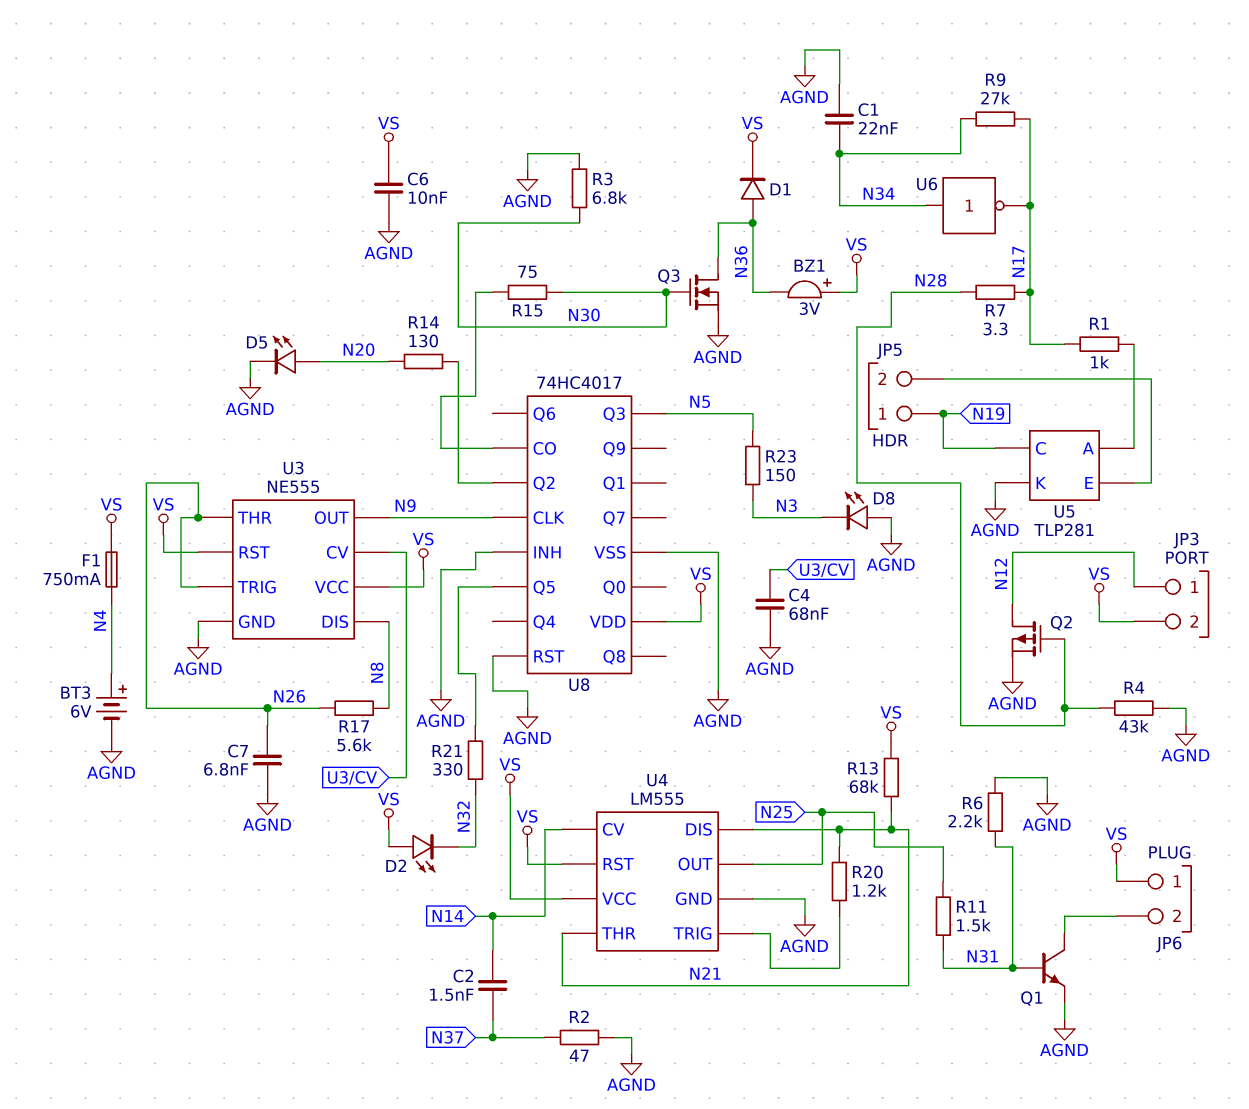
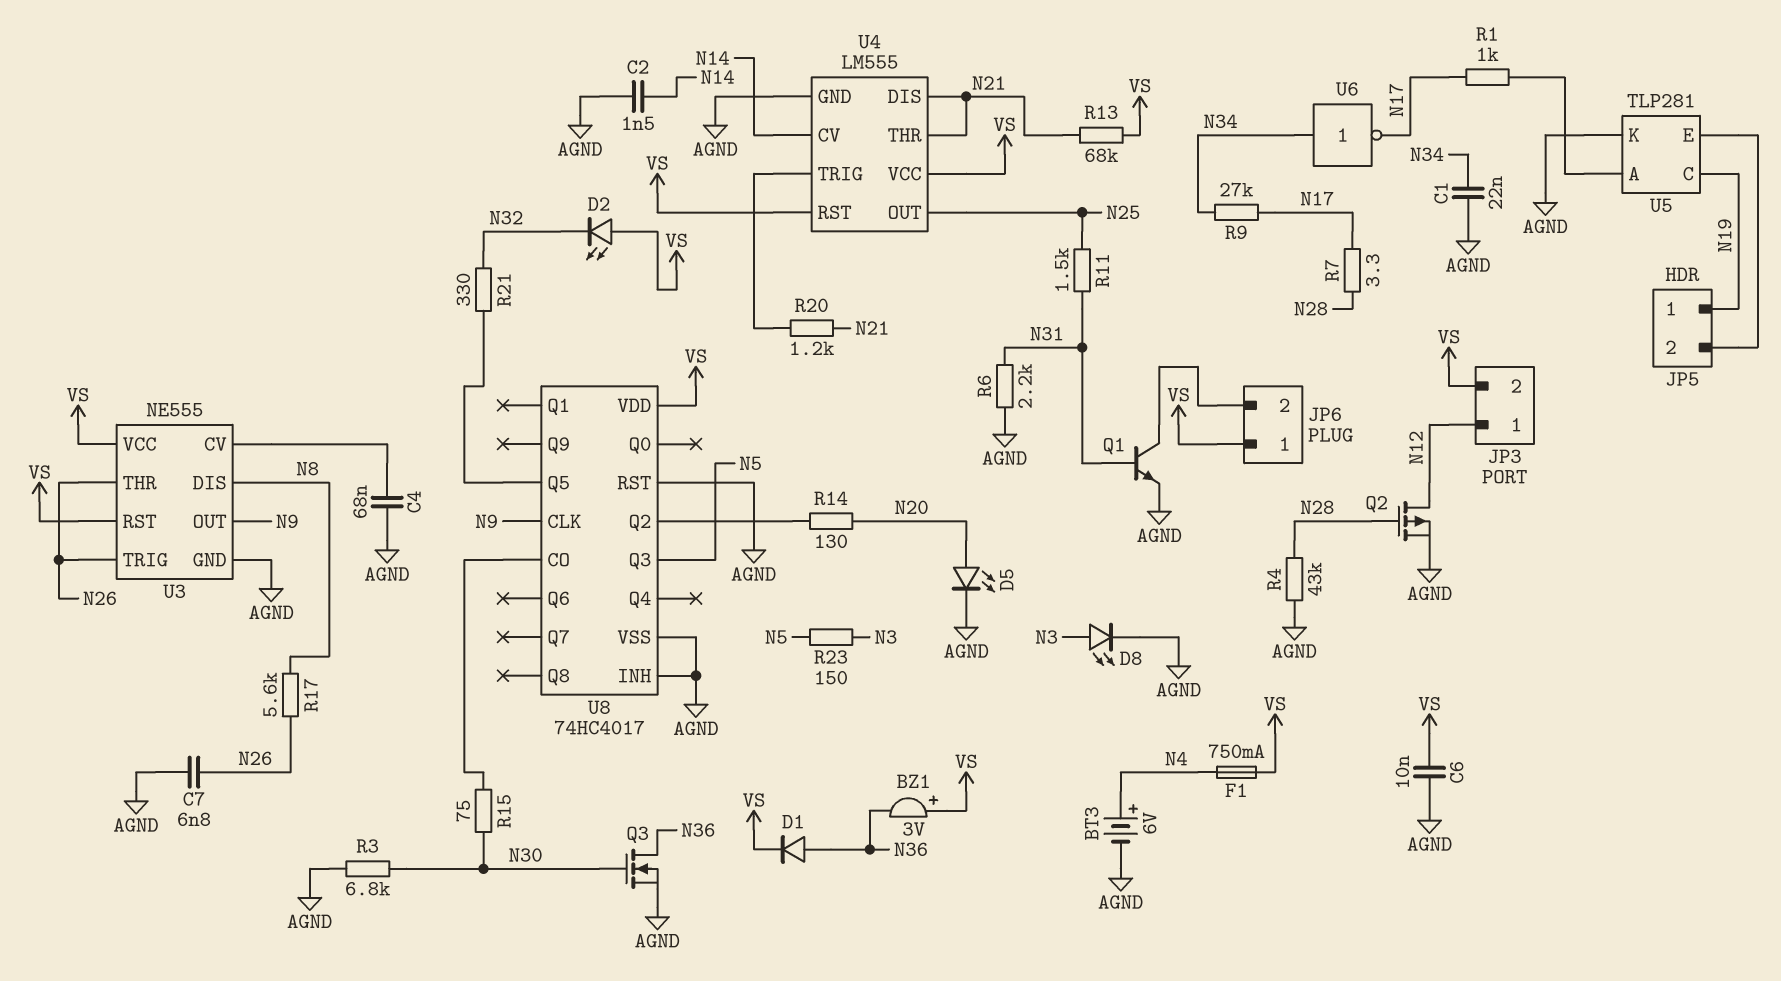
C2: 1.5nF (N14, N37) -> 1.5nF (AGND, N14)
D8: LED (A AGND, K N3) -> LED (A N3, K AGND)
R2: 47 (AGND, N37) -> none

